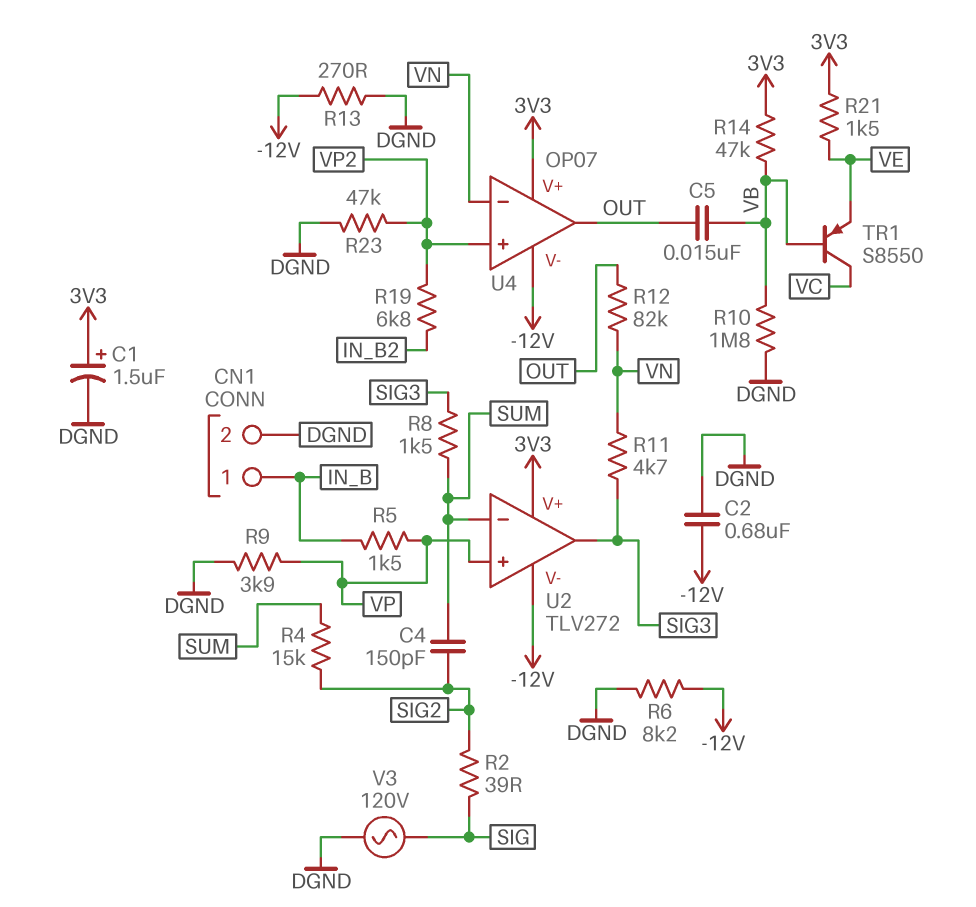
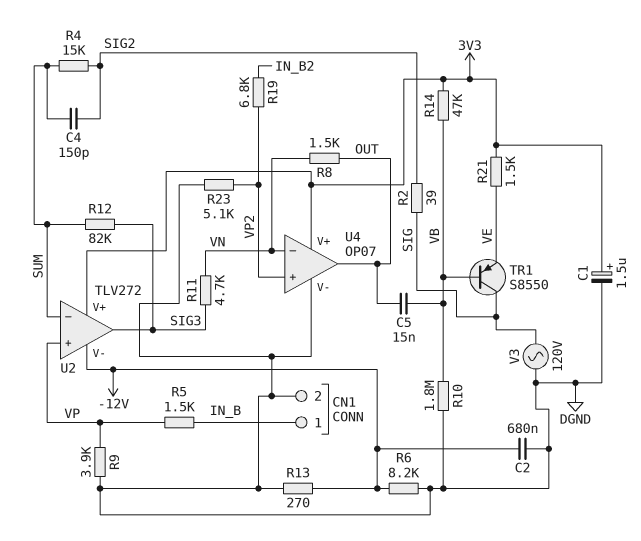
R8: 1.5k (SIG3, SUM) -> 1.5k (OUT, VN)
R12: 82k (OUT, VN) -> 82k (SIG3, SUM)
R23: 47k (DGND, VP2) -> 5.1k (DGND, VP2)
TR1: PNP S8550 (B VB, C VC, E VE) -> PNP S8550 (B VB, C SIG, E VE)
U4 pin V-: -12V -> DGND

